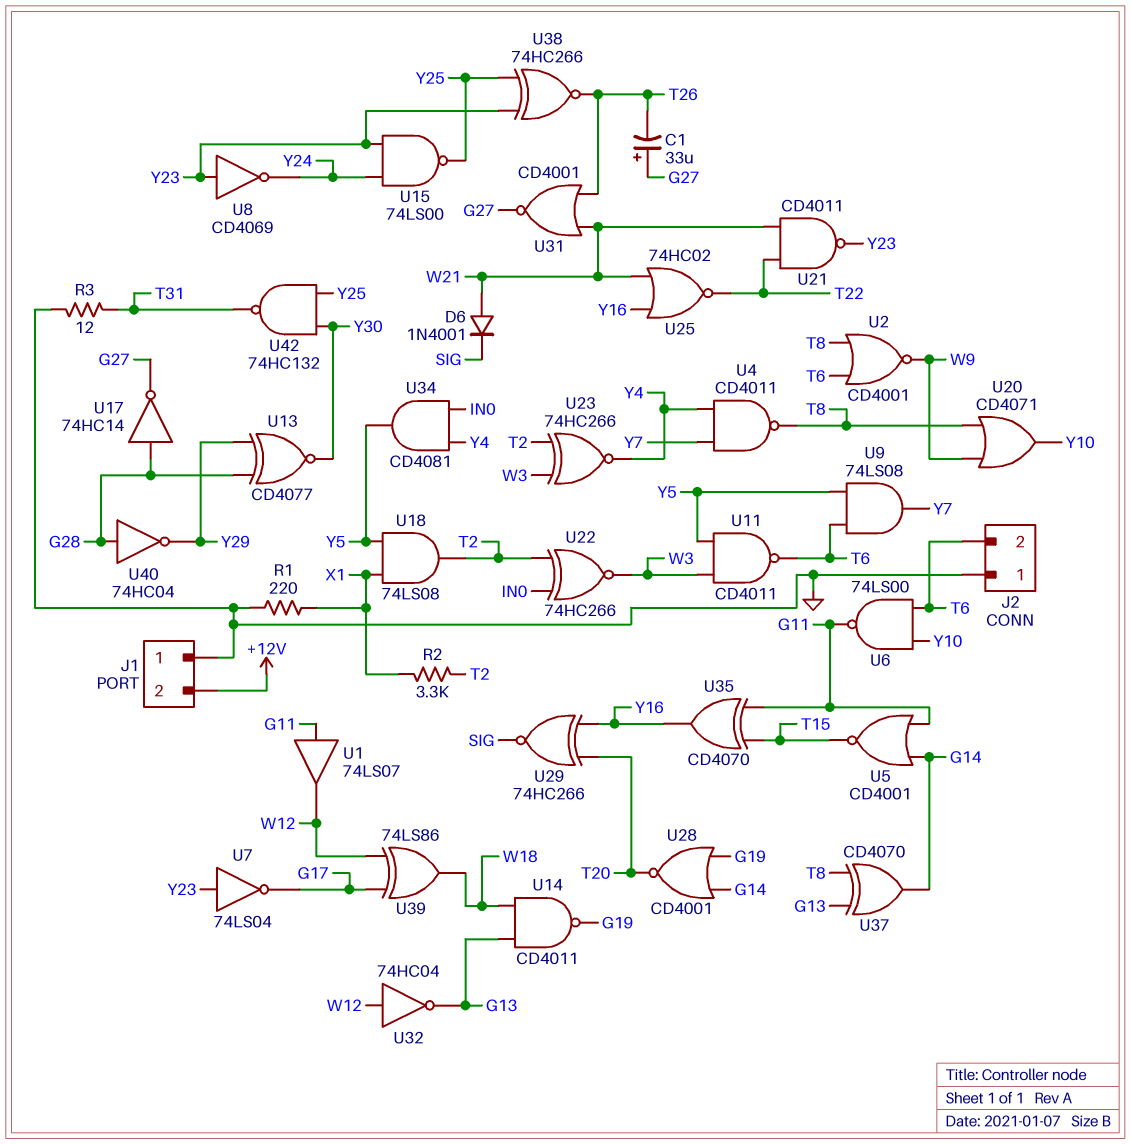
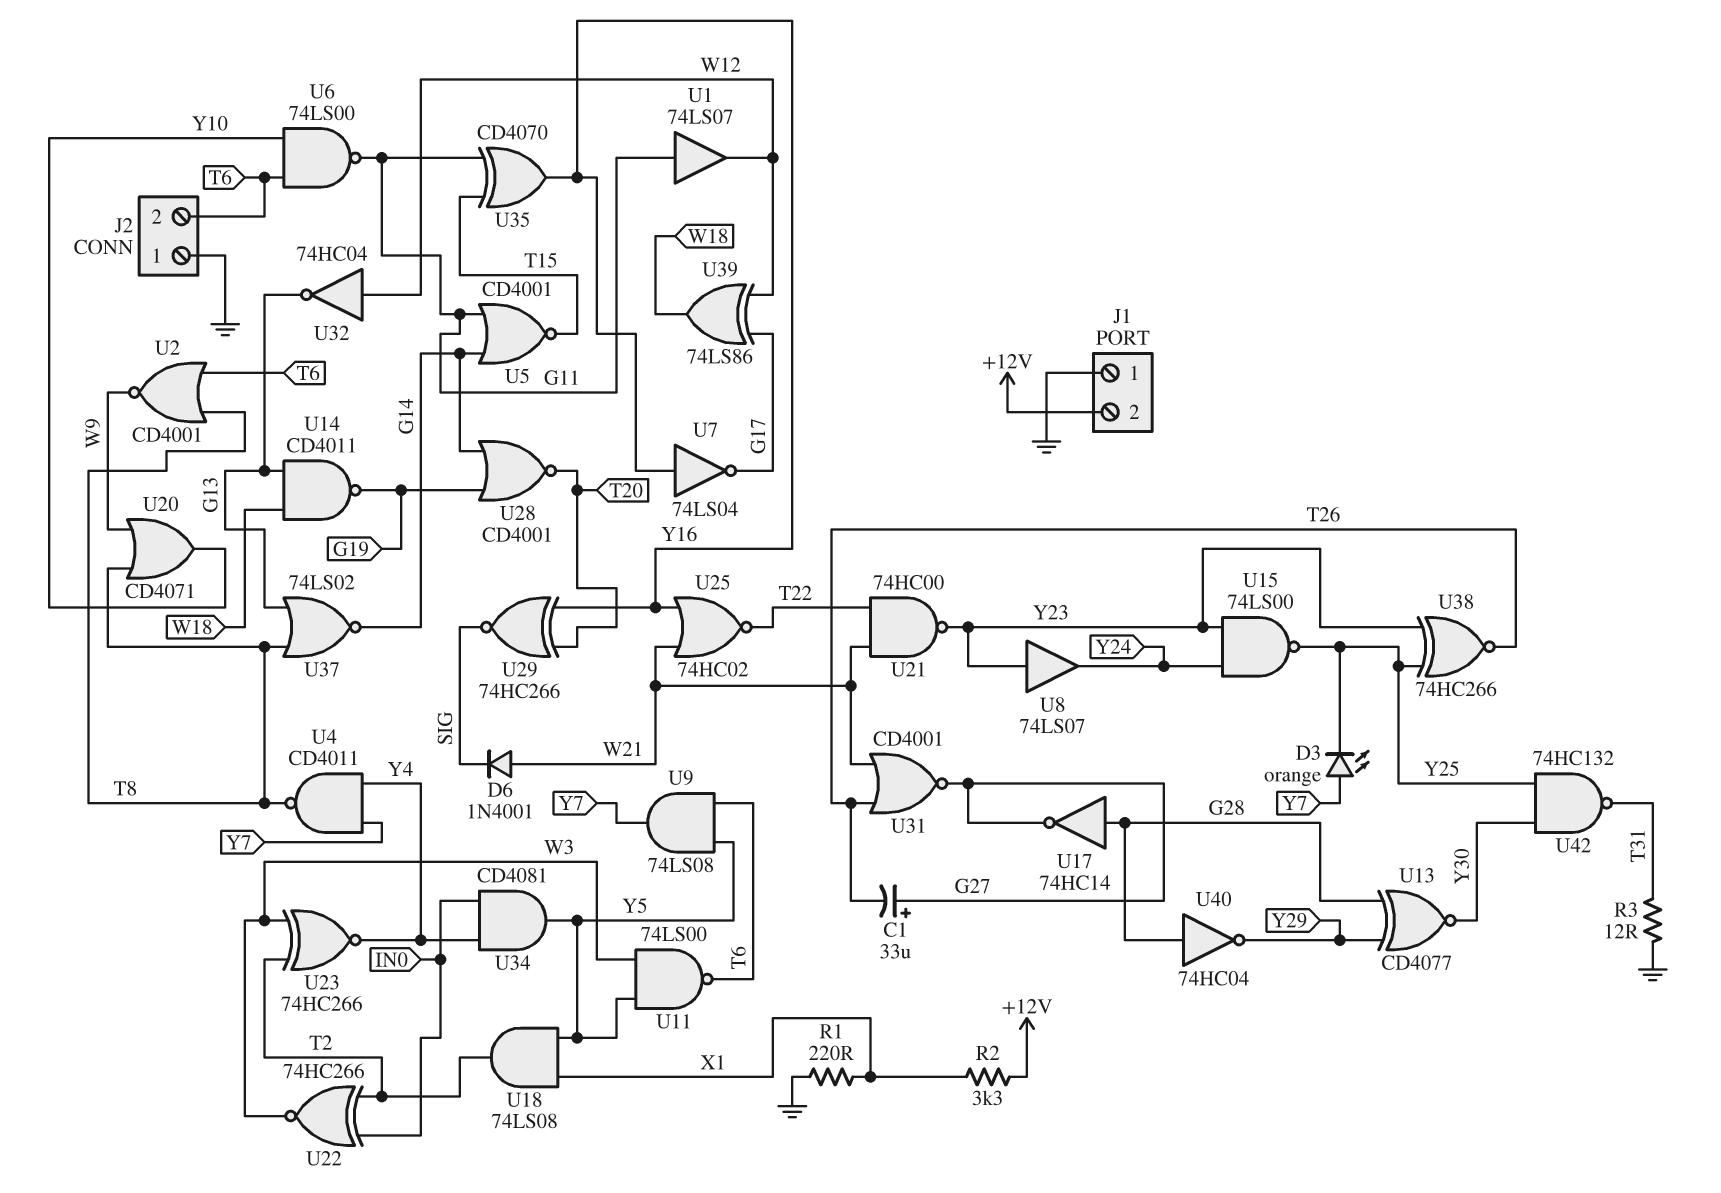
D3: none -> LED orange (A Y7, K Y25)
R2: 3.3k (T2, X1) -> 3.3k (+12V, X1)
U7: NOT 74LS04 (in Y23, out G17) -> NOT 74LS04 (in Y16, out G17)
U8: NOT CD4069 (in Y23, out Y24) -> buffer 74LS07 (in Y23, out Y24)
U11: NAND CD4011 (in W3, in Y5, out T6) -> NAND 74LS00 (in W3, in Y5, out T6)
U21: NAND CD4011 (in T22, in W21, out Y23) -> NAND 74HC00 (in T22, in W21, out Y23)
U37: XOR CD4070 (in G13, in T8, out G14) -> NOR 74LS02 (in G13, in T8, out G14)

